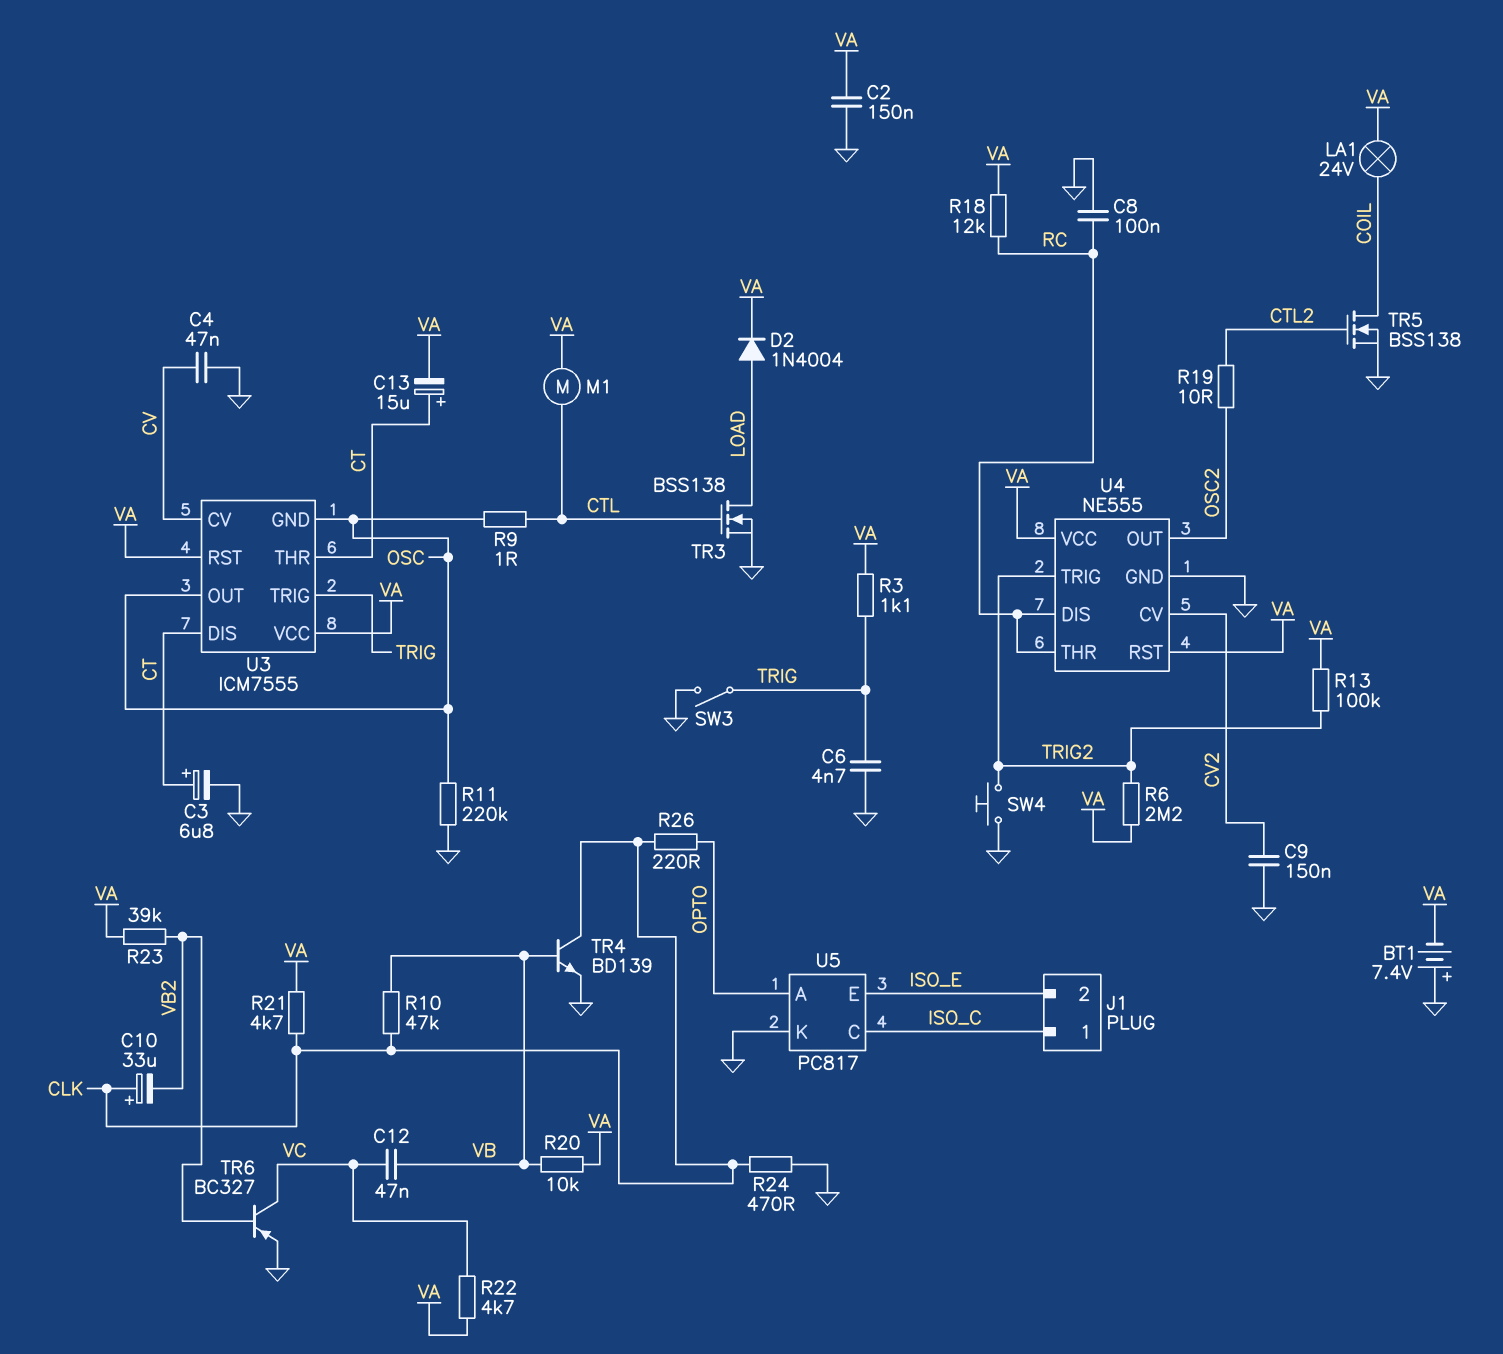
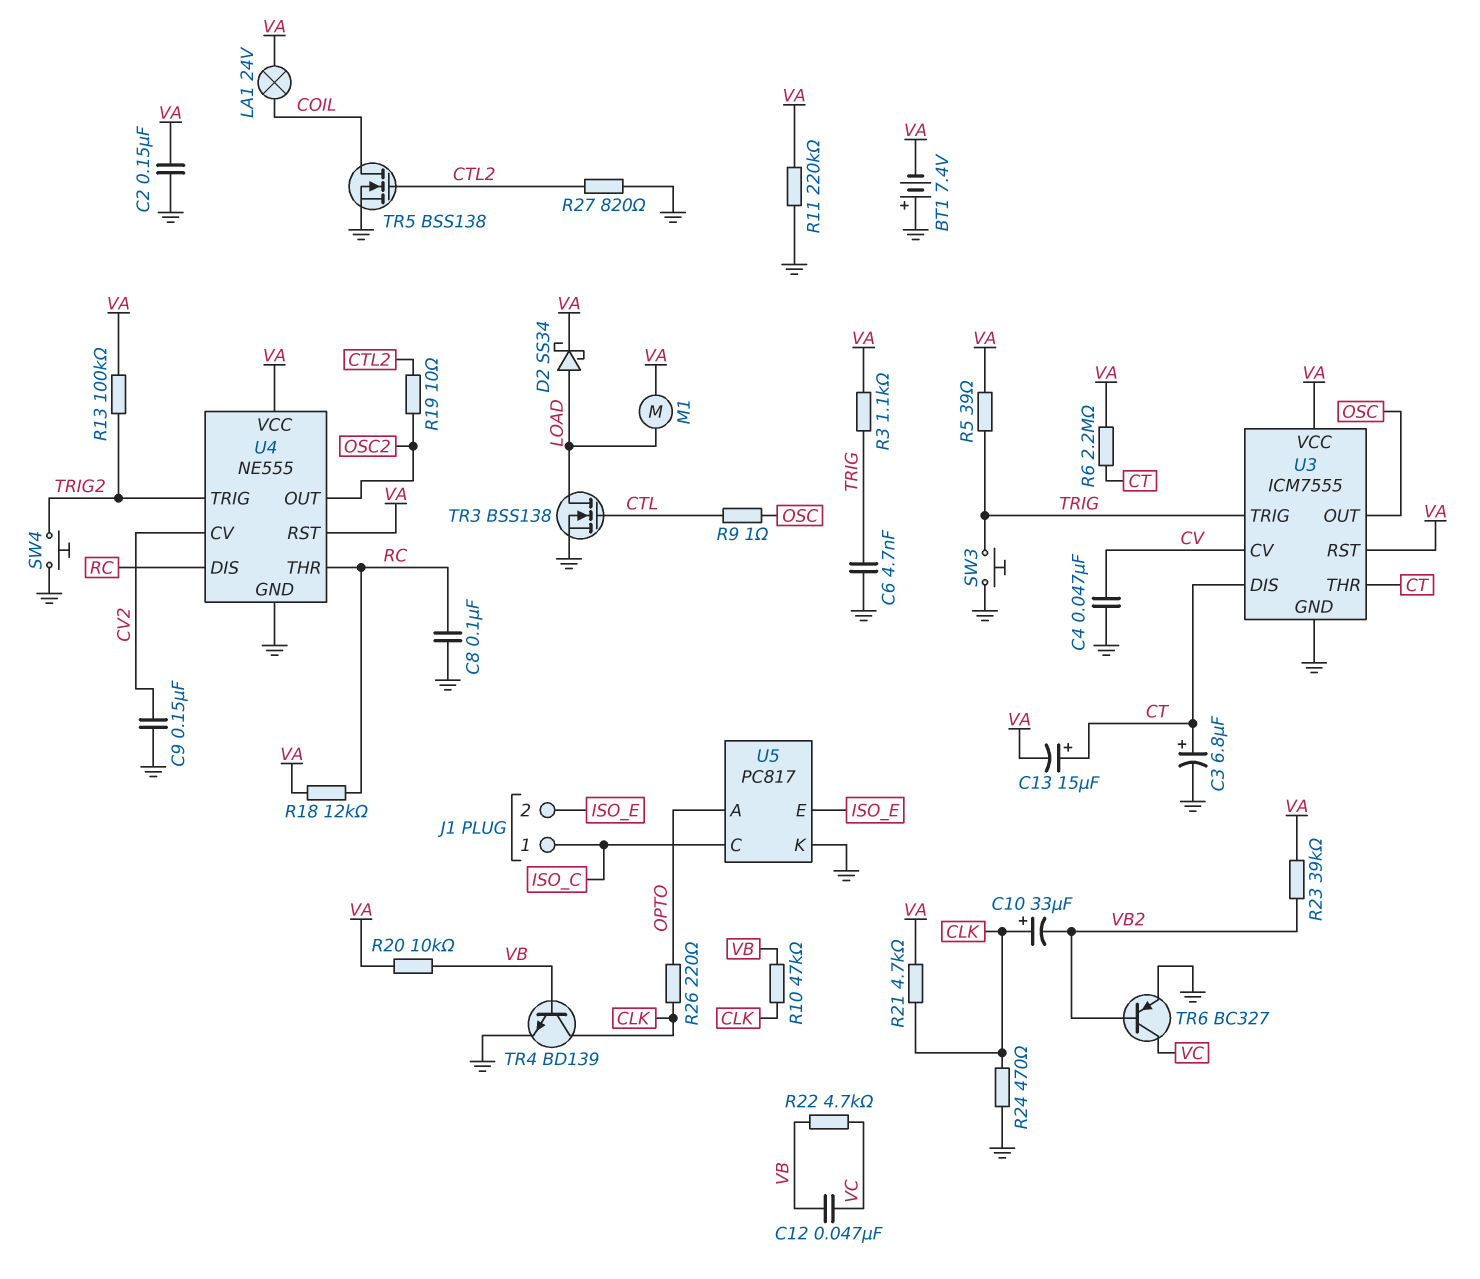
D2: diode 1N4004 (A LOAD, K VA) -> schottky SS34 (A LOAD, K VA)
M1: motor (CTL, VA) -> motor (LOAD, VA)
R5: none -> 39 (TRIG, VA)
R6: 2.2M (TRIG2, VA) -> 2.2M (CT, VA)
R11: 220k (GND, OSC) -> 220k (GND, VA)
R22: 4.7k (VA, VC) -> 4.7k (VB, VC)
R27: none -> 820 (CTL2, GND)
SW3: switch (GND, TRIG) -> button (GND, TRIG)
U3 pin GND: OSC -> GND

